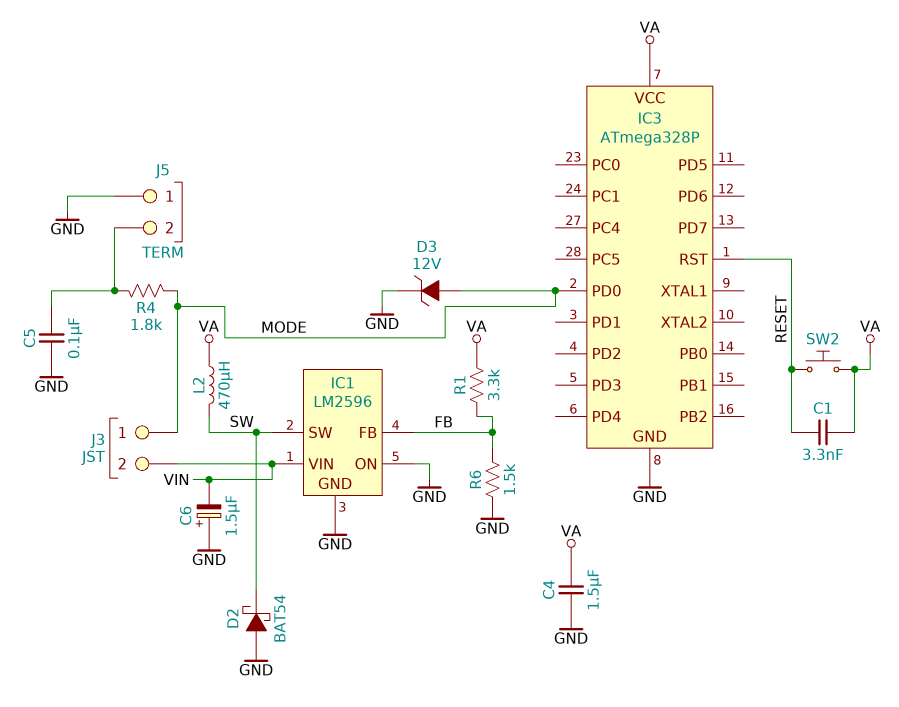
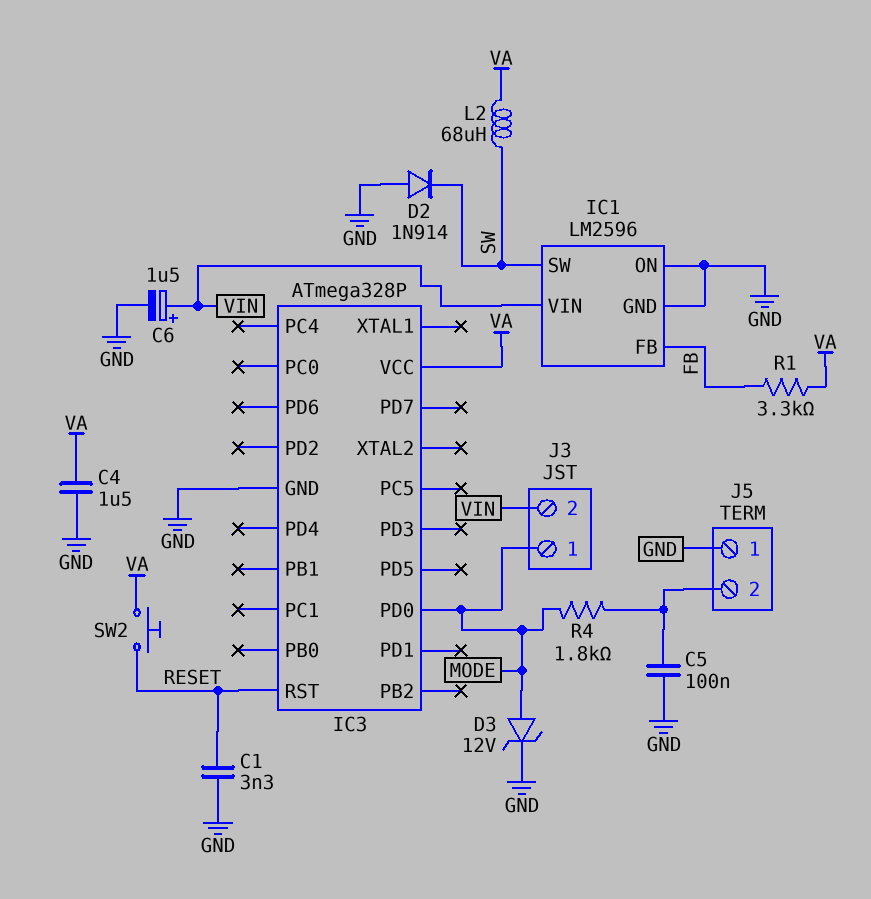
C1: 3.3nF (RESET, VA) -> 3.3nF (GND, RESET)
C6: 1.5uF (plus GND, minus VIN) -> 1.5uF (plus VIN, minus GND)
D2: schottky BAT54 (A GND, K SW) -> diode 1N914 (A GND, K SW)
L2: 470uH (SW, VA) -> 68uH (SW, VA)
R6: 1.5k (FB, GND) -> none

